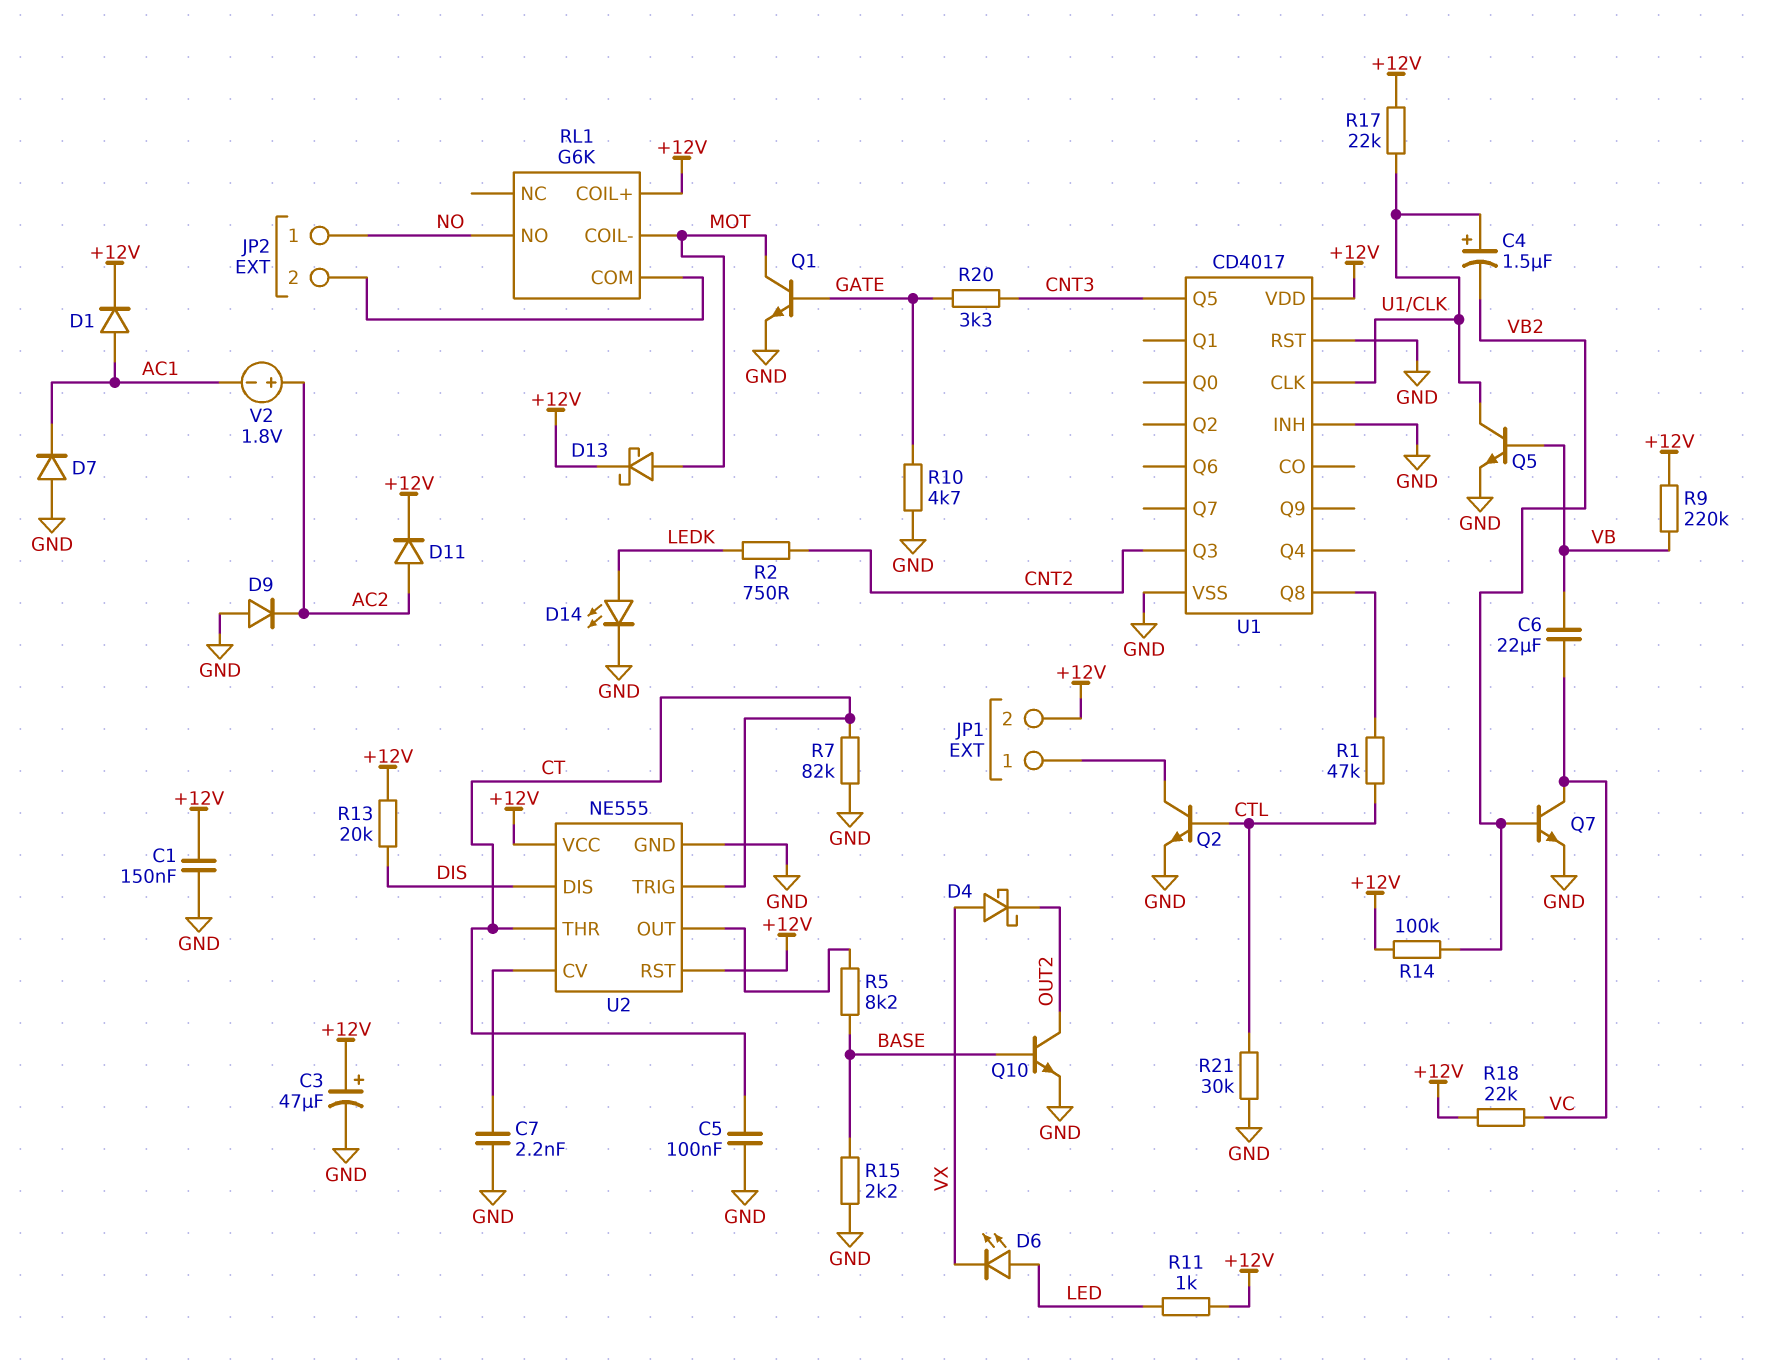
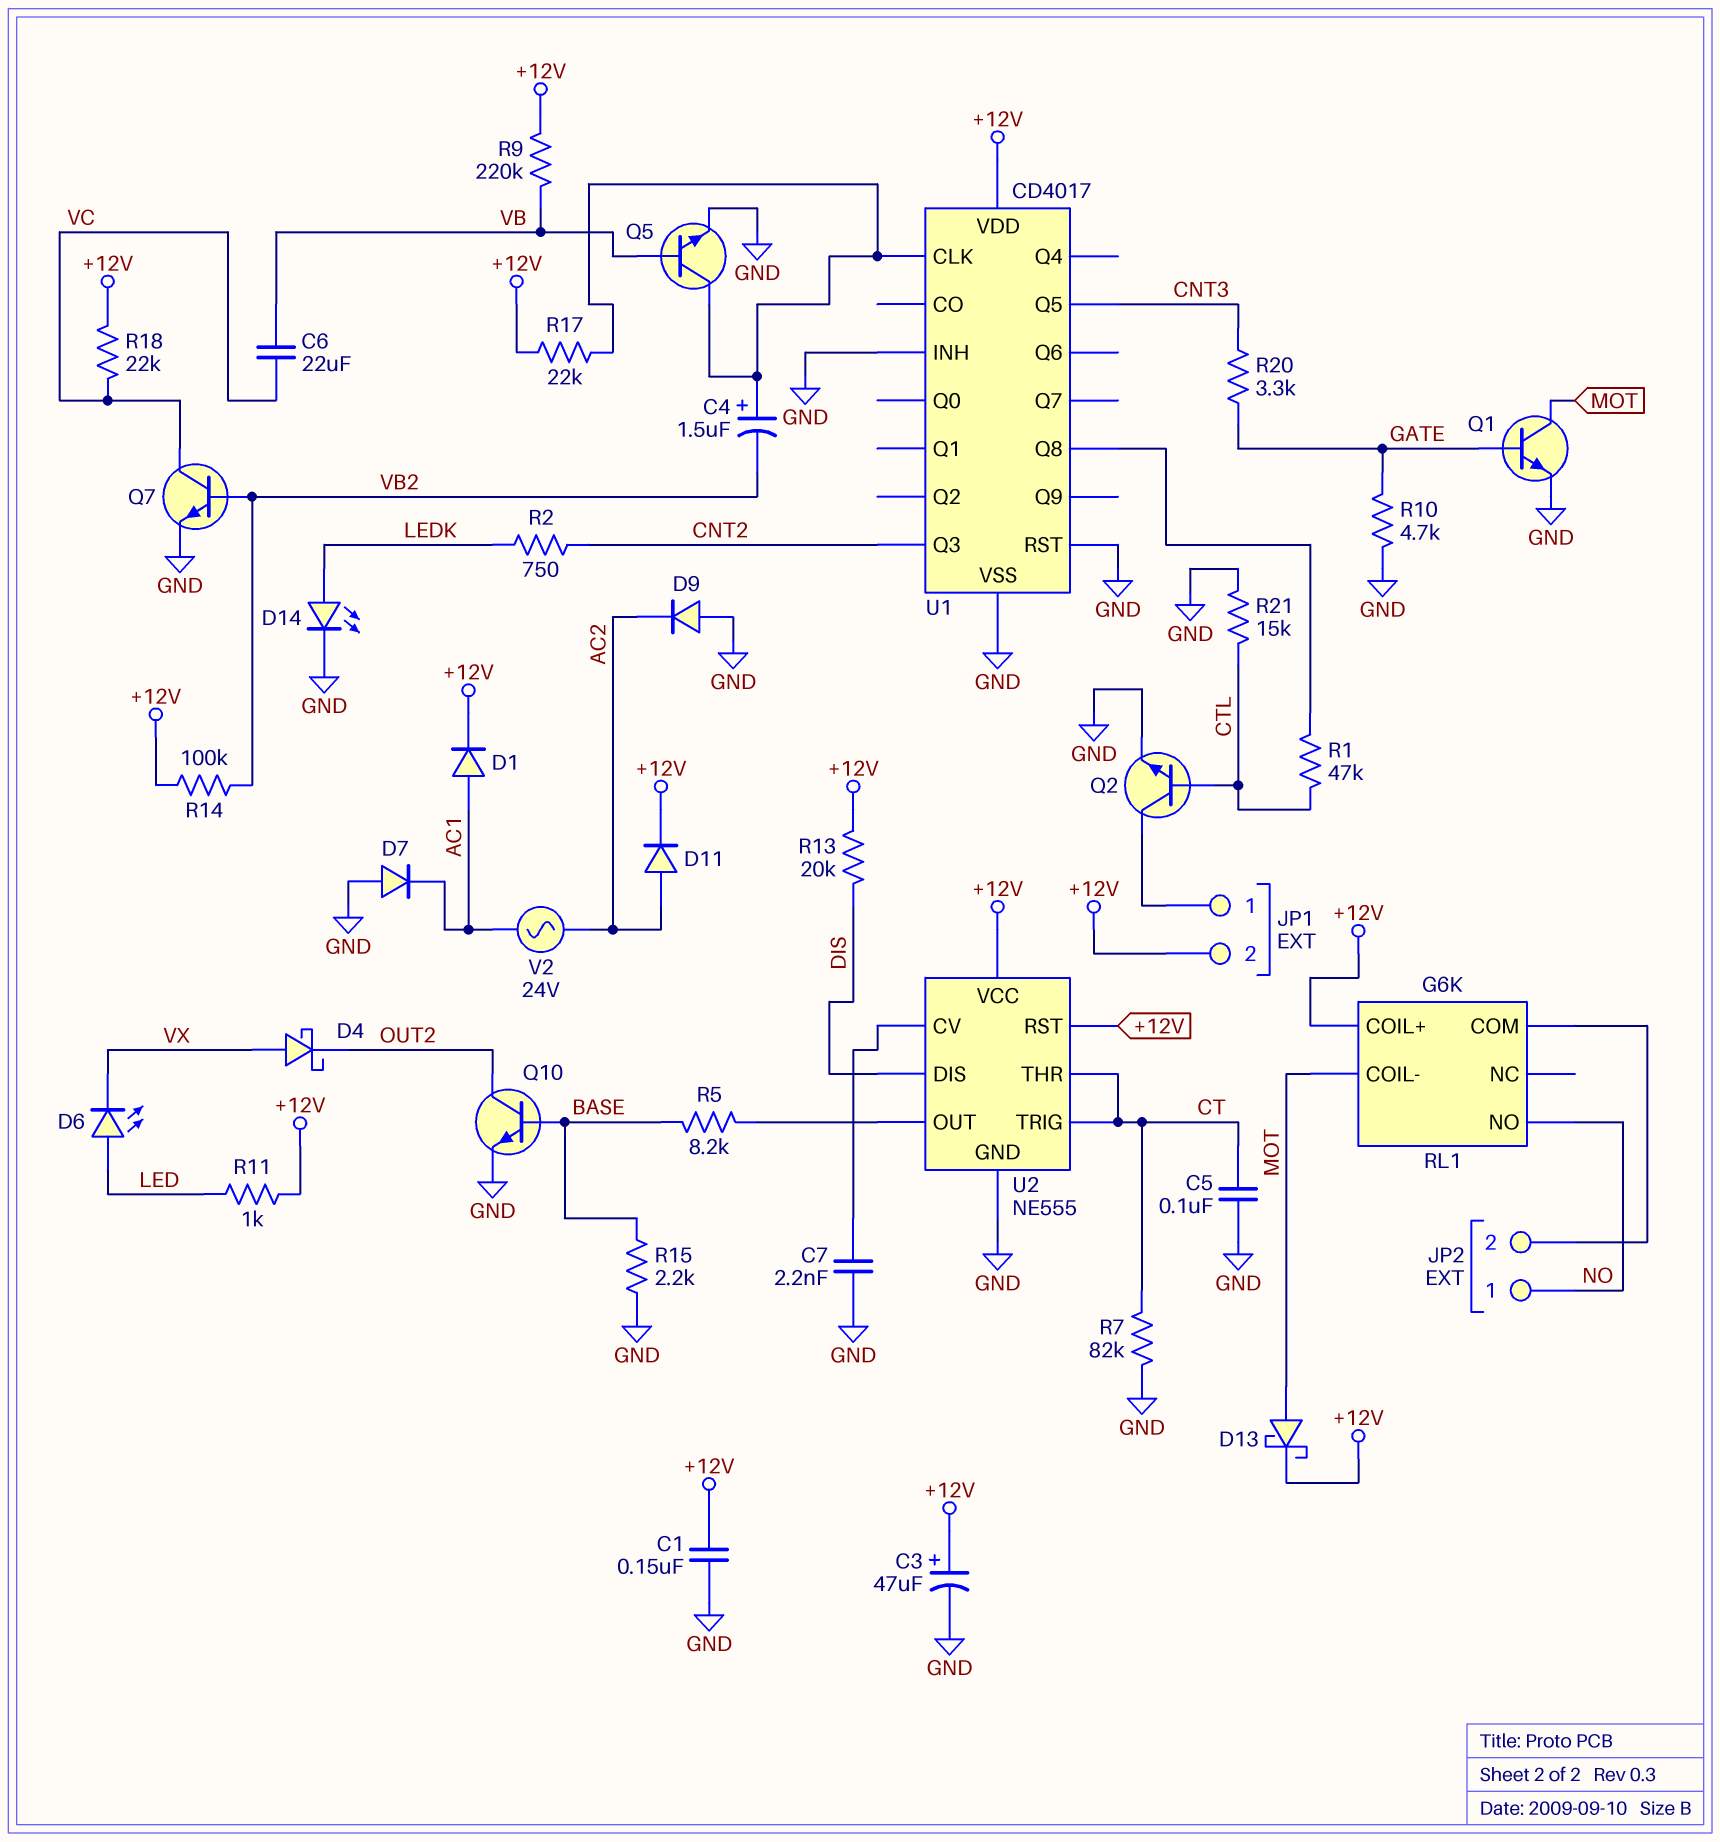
R21: 30k (CTL, GND) -> 15k (CTL, GND)
V2: 1.8V (plus AC2, minus AC1) -> AC 24V (AC1, AC2)

